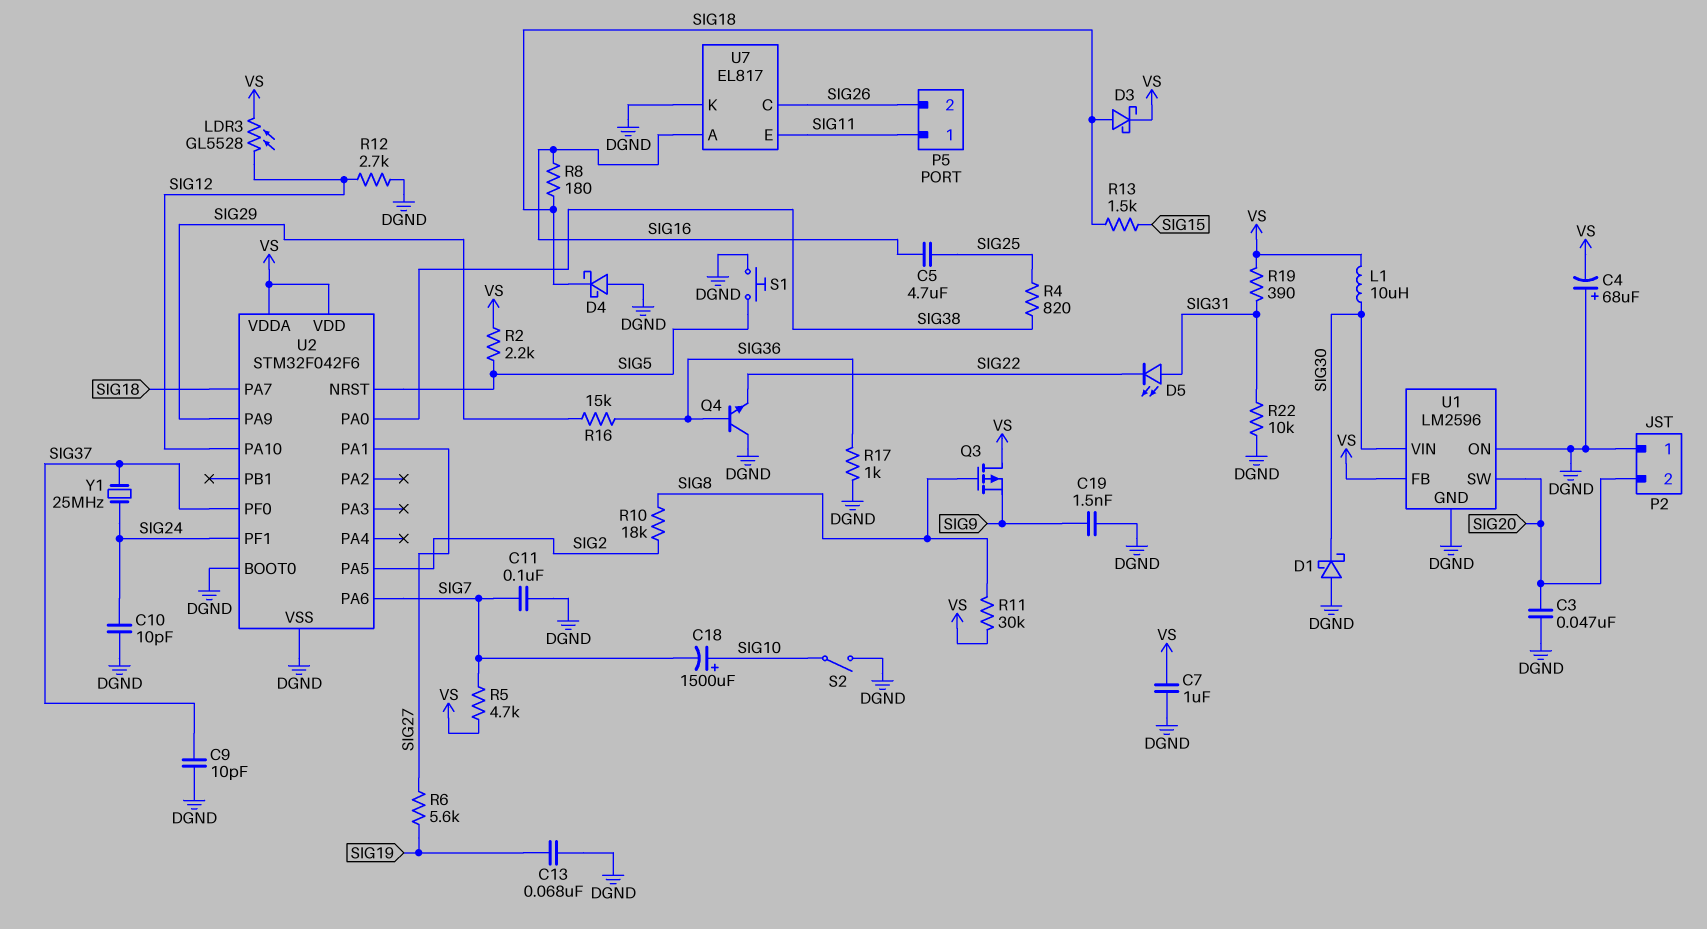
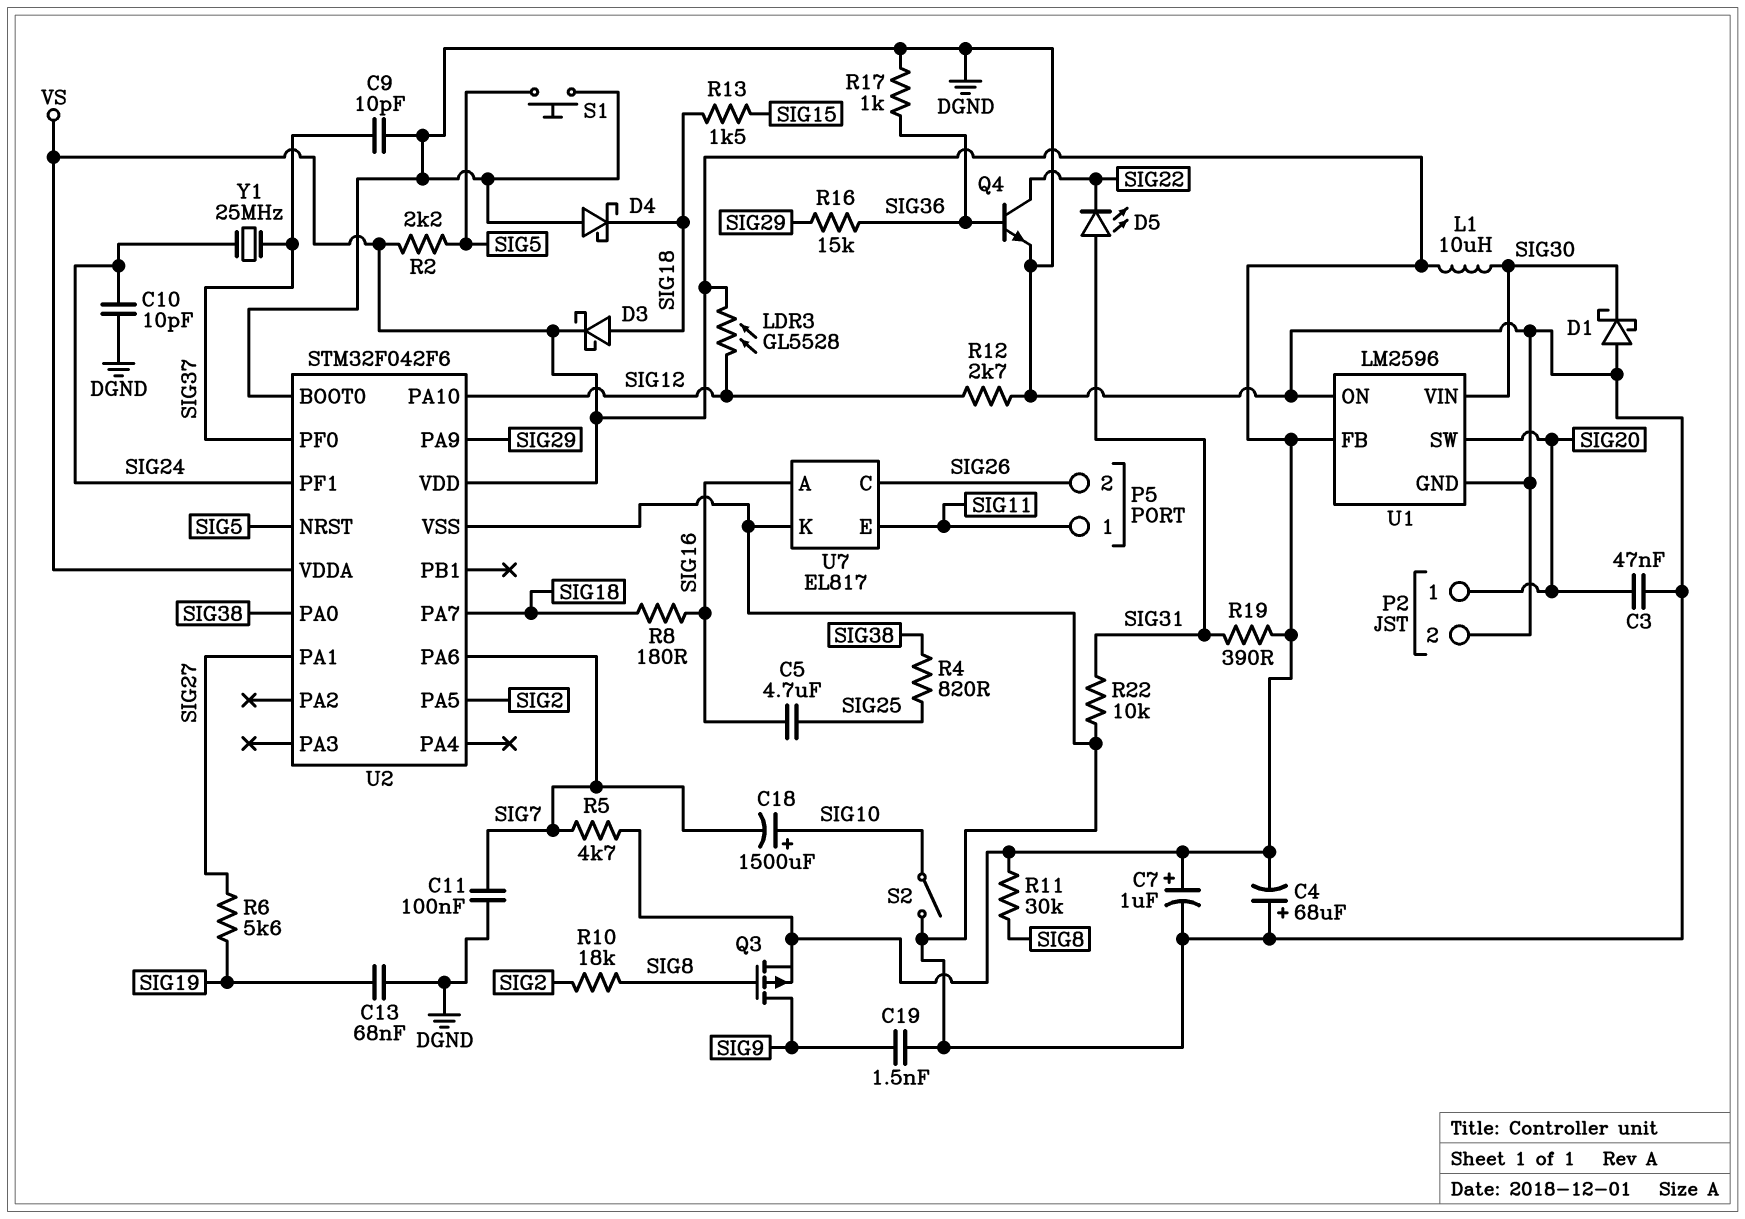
C7: 1uF (DGND, VS) -> 1uF (plus VS, minus DGND)
P2 pin 1: DGND -> SIG20
P2 pin 2: SIG20 -> DGND
Q3: PMOS (G SIG8, D VS, S SIG9) -> PMOS (G SIG8, D SIG9, S VS)
Q4: NPN (B SIG36, C DGND, E SIG22) -> NPN (B SIG36, C SIG22, E DGND)

